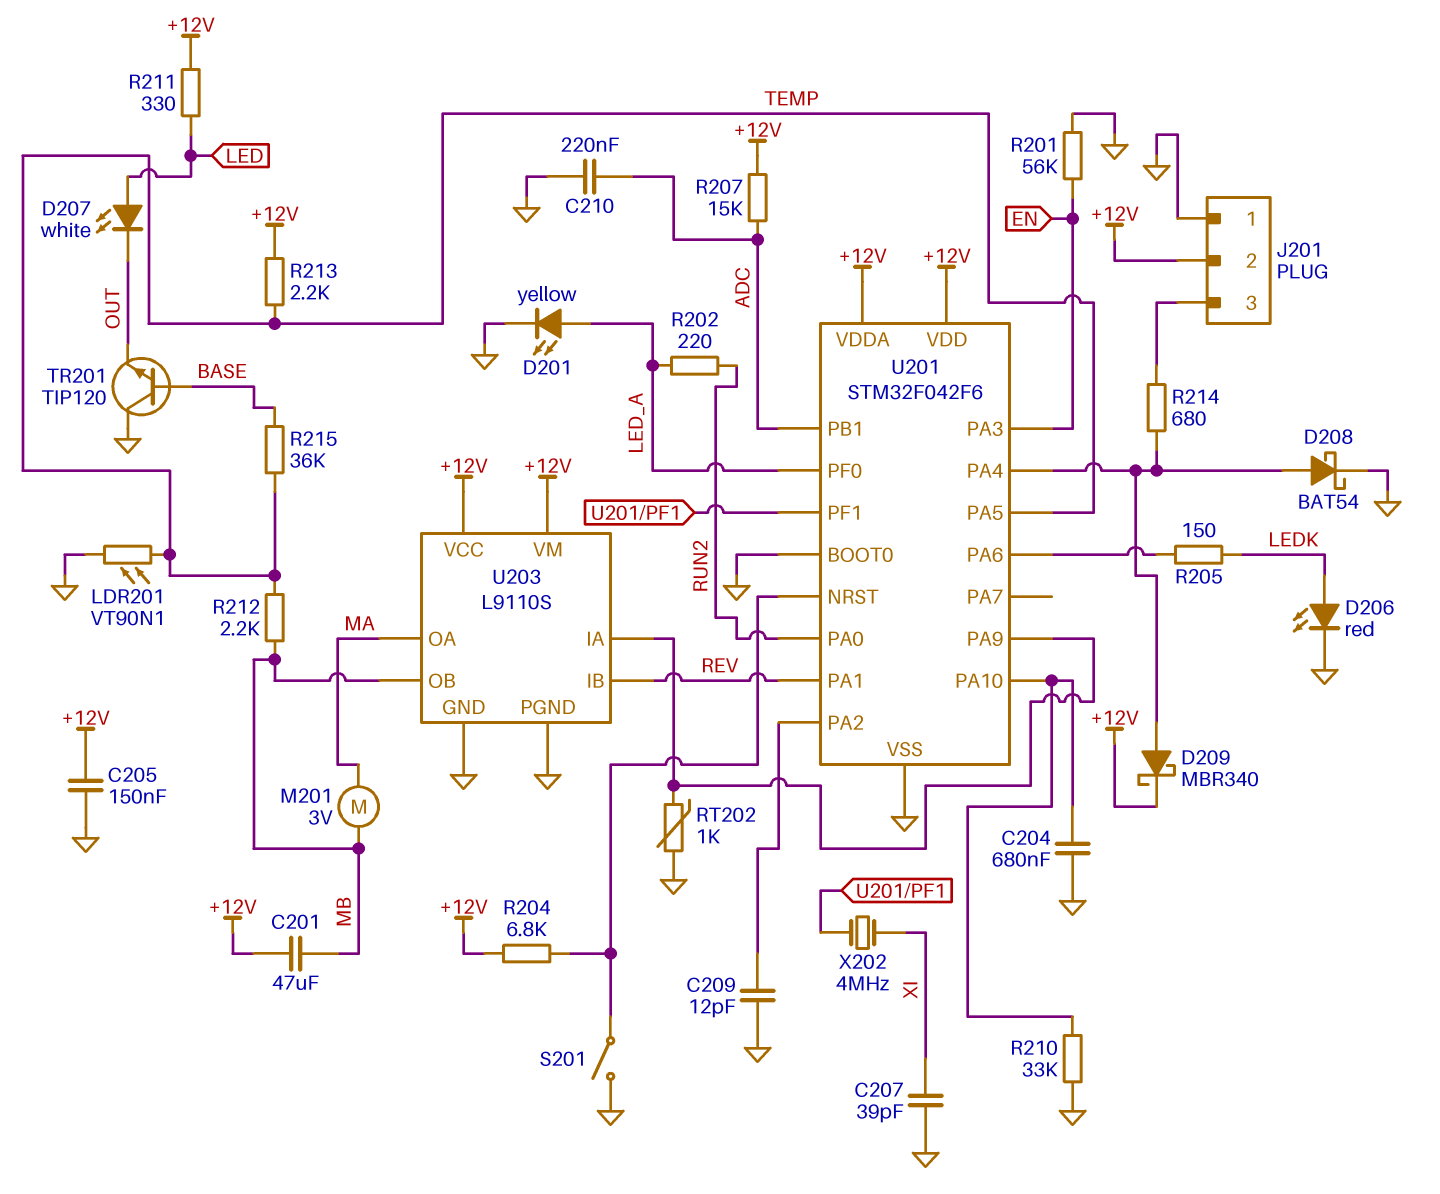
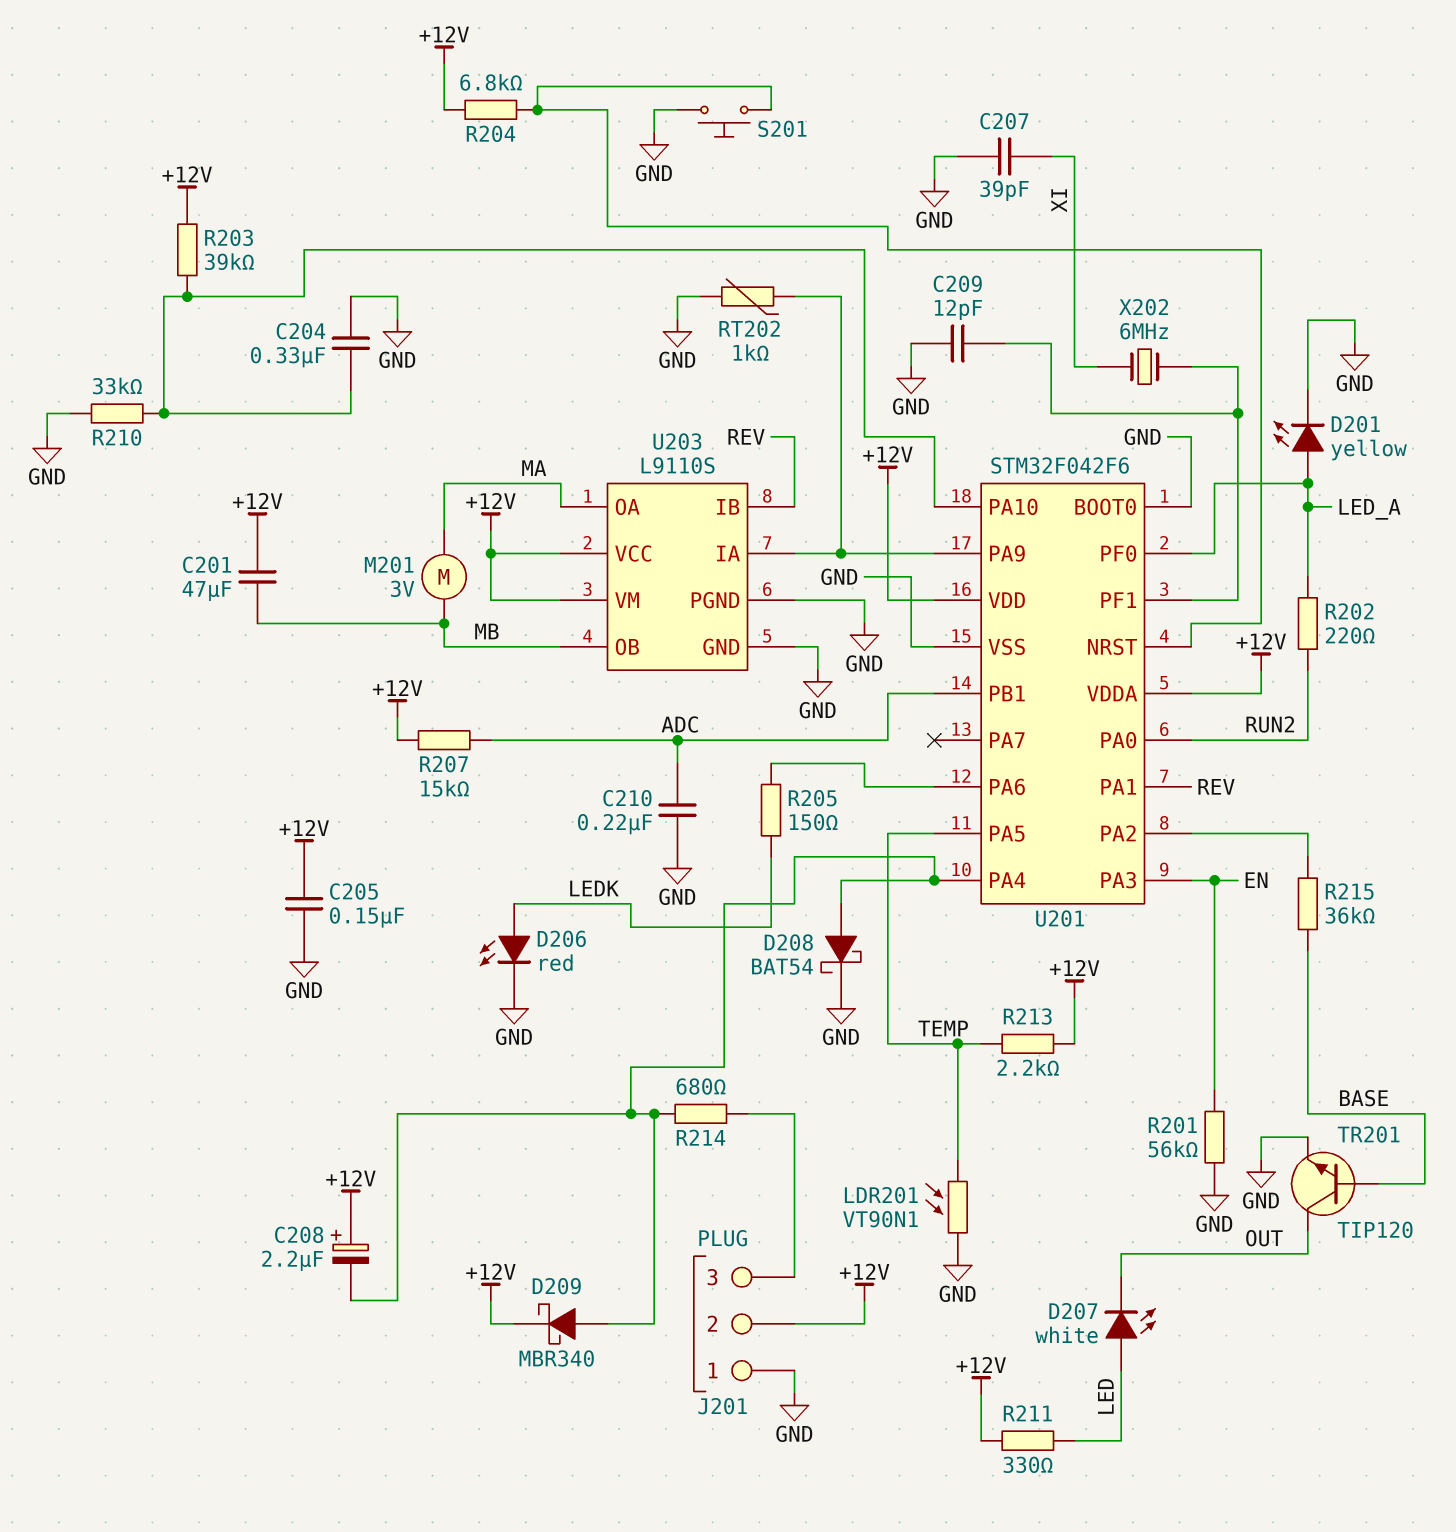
C204: 680nF (GND, U201/PA10) -> 330nF (GND, U201/PA10)
C208: none -> 2.2uF (plus +12V, minus U201/PA4)
C209: 12pF (GND, U201/PA2) -> 12pF (GND, U201/PF1)
R203: none -> 39k (+12V, U201/PA10)
R212: 2.2k (MB, TEMP) -> none
R215: 36k (BASE, TEMP) -> 36k (BASE, U201/PA2)
S201: switch (GND, U201/NRST) -> button (GND, U201/NRST)
TR201: NPN TIP120 (B BASE, C GND, E OUT) -> NPN TIP120 (B BASE, C OUT, E GND)
X202: 4MHz (U201/PF1, XI) -> 6MHz (U201/PF1, XI)

